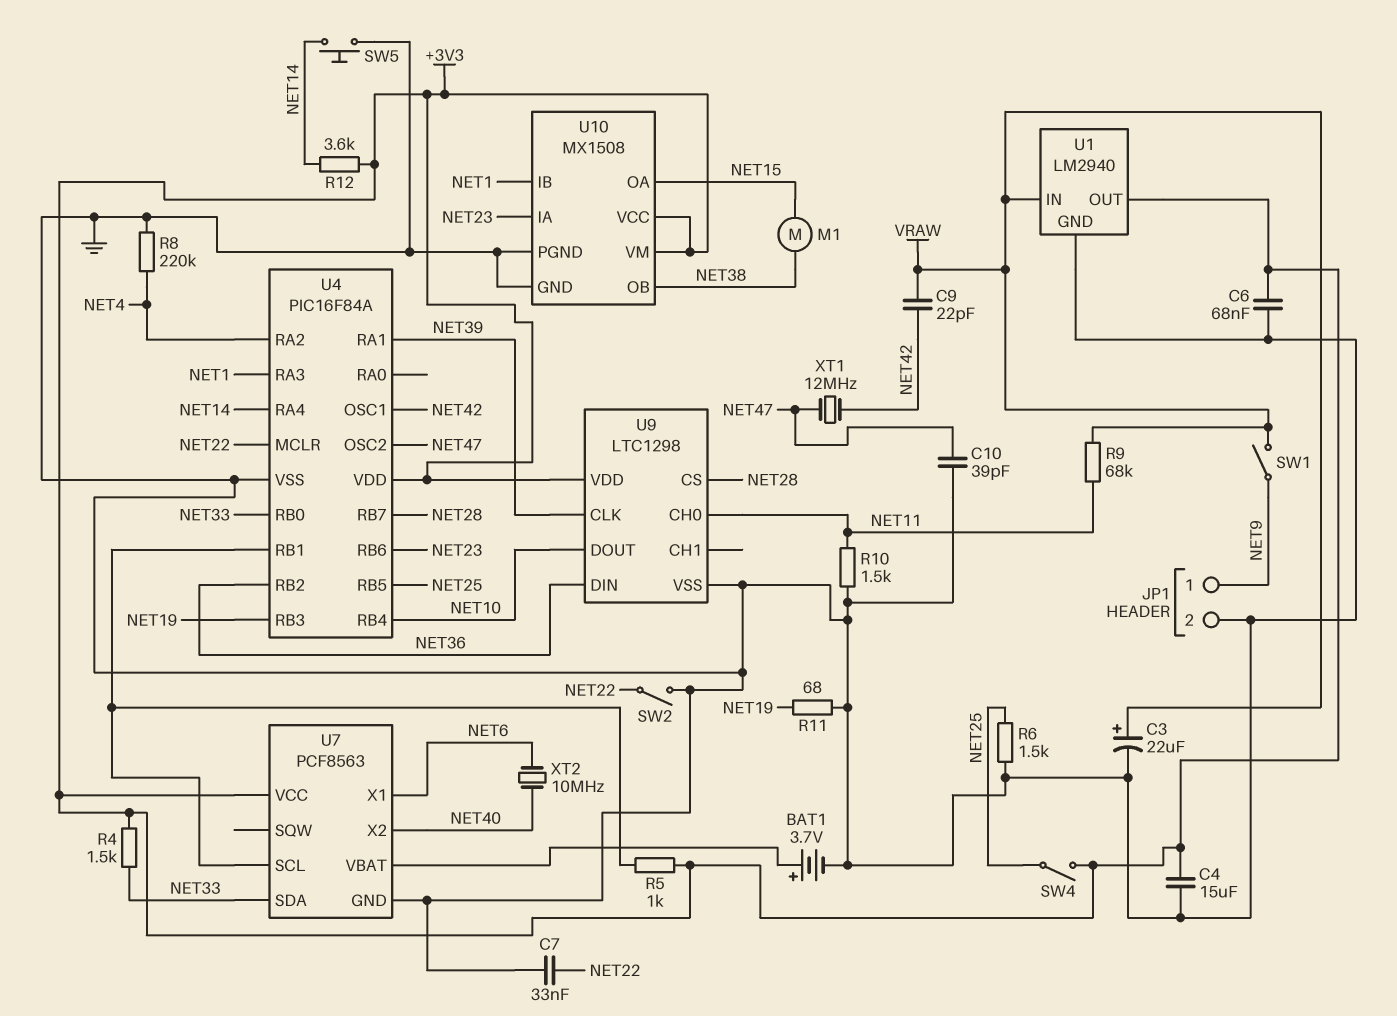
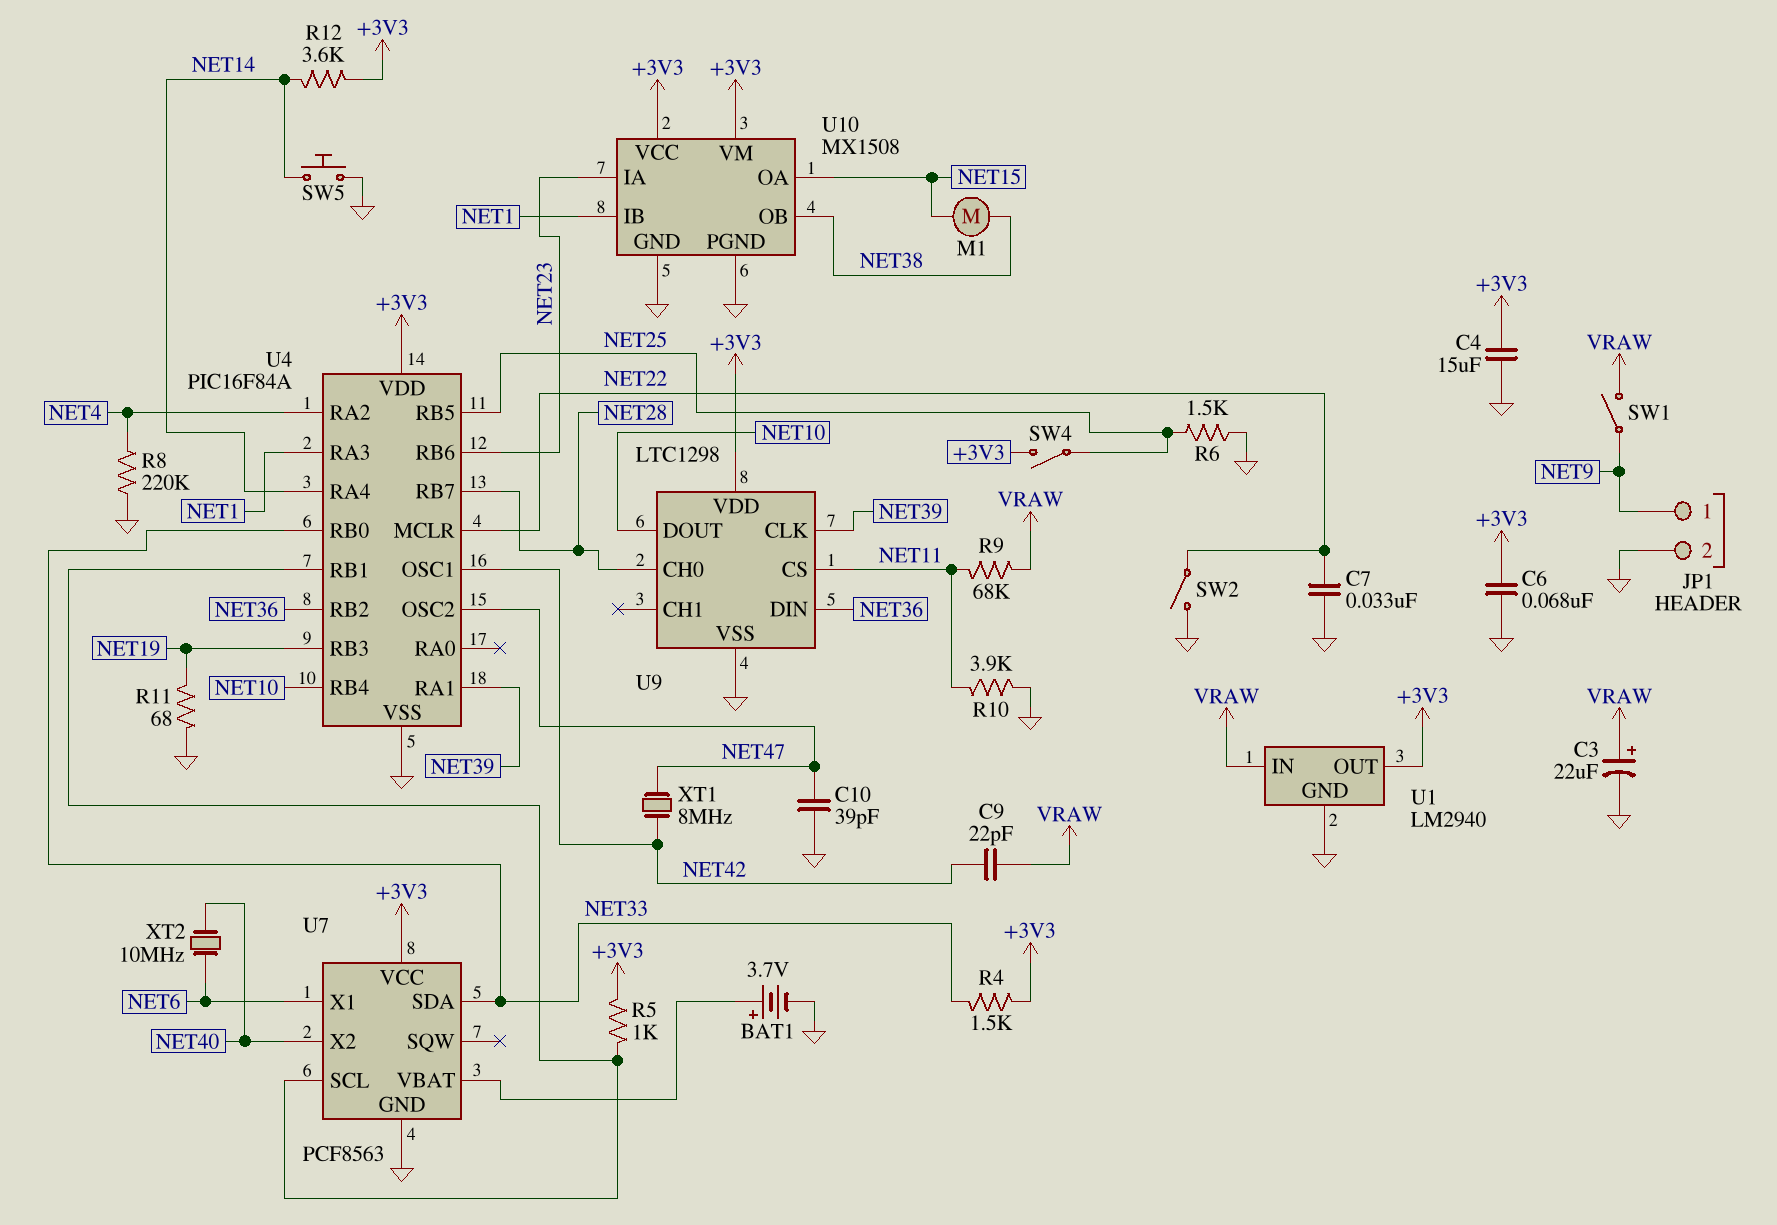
R10: 1.5k (GND, NET11) -> 3.9k (GND, NET11)
U9 pin CH0: NET11 -> NET28
U9 pin CS: NET28 -> NET11
XT1: 12MHz (NET42, NET47) -> 8MHz (NET42, NET47)

